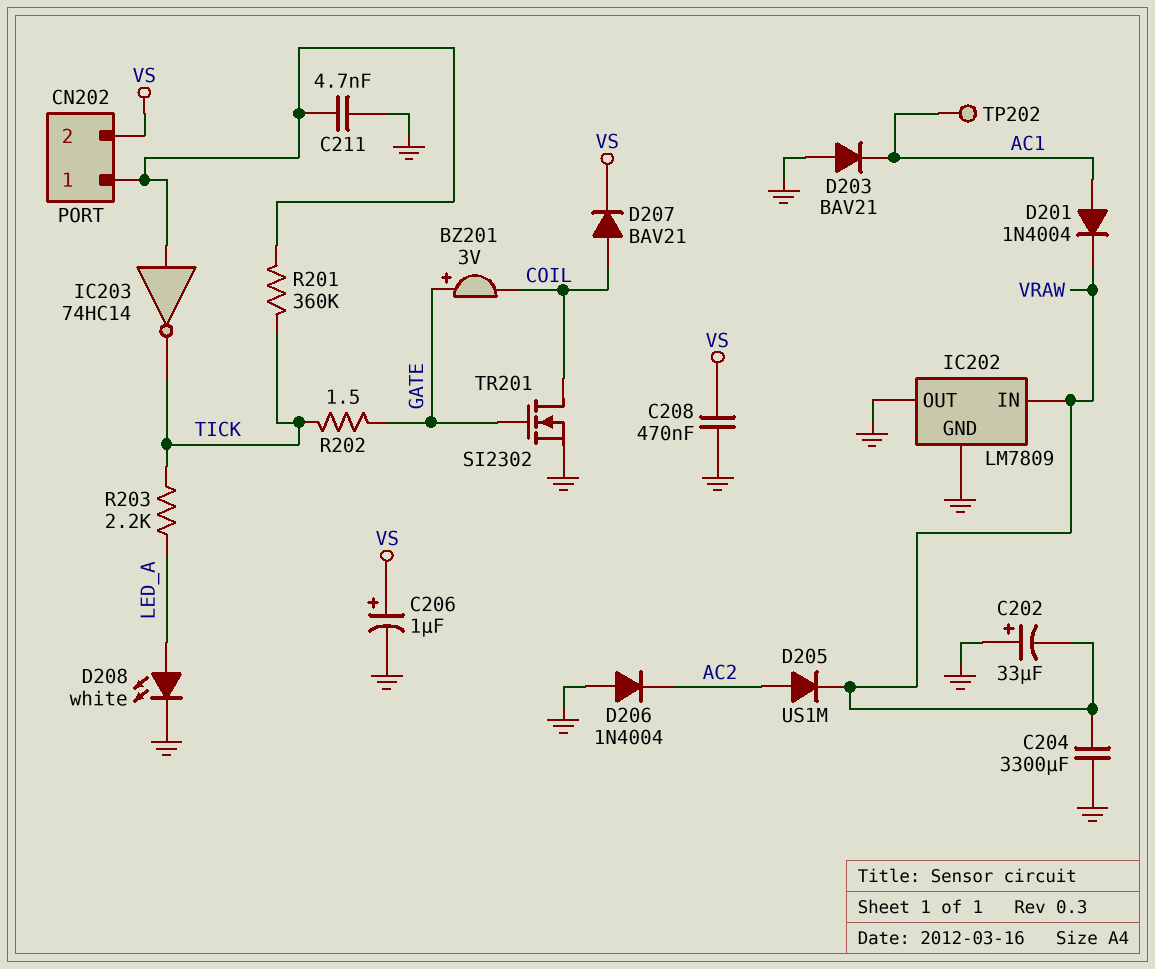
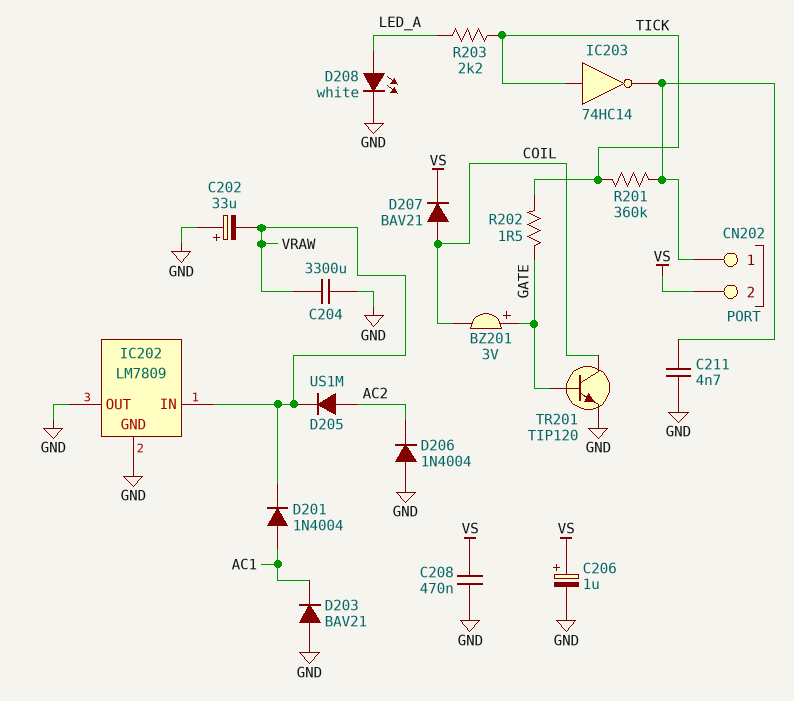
IC203: NOT 74HC14 (in CN202/1, out TICK) -> NOT 74HC14 (in TICK, out CN202/1)
TP202: test point (AC1) -> none
TR201: NMOS SI2302 (G GATE, D COIL, S GND) -> NPN TIP120 (B GATE, C COIL, E GND)

